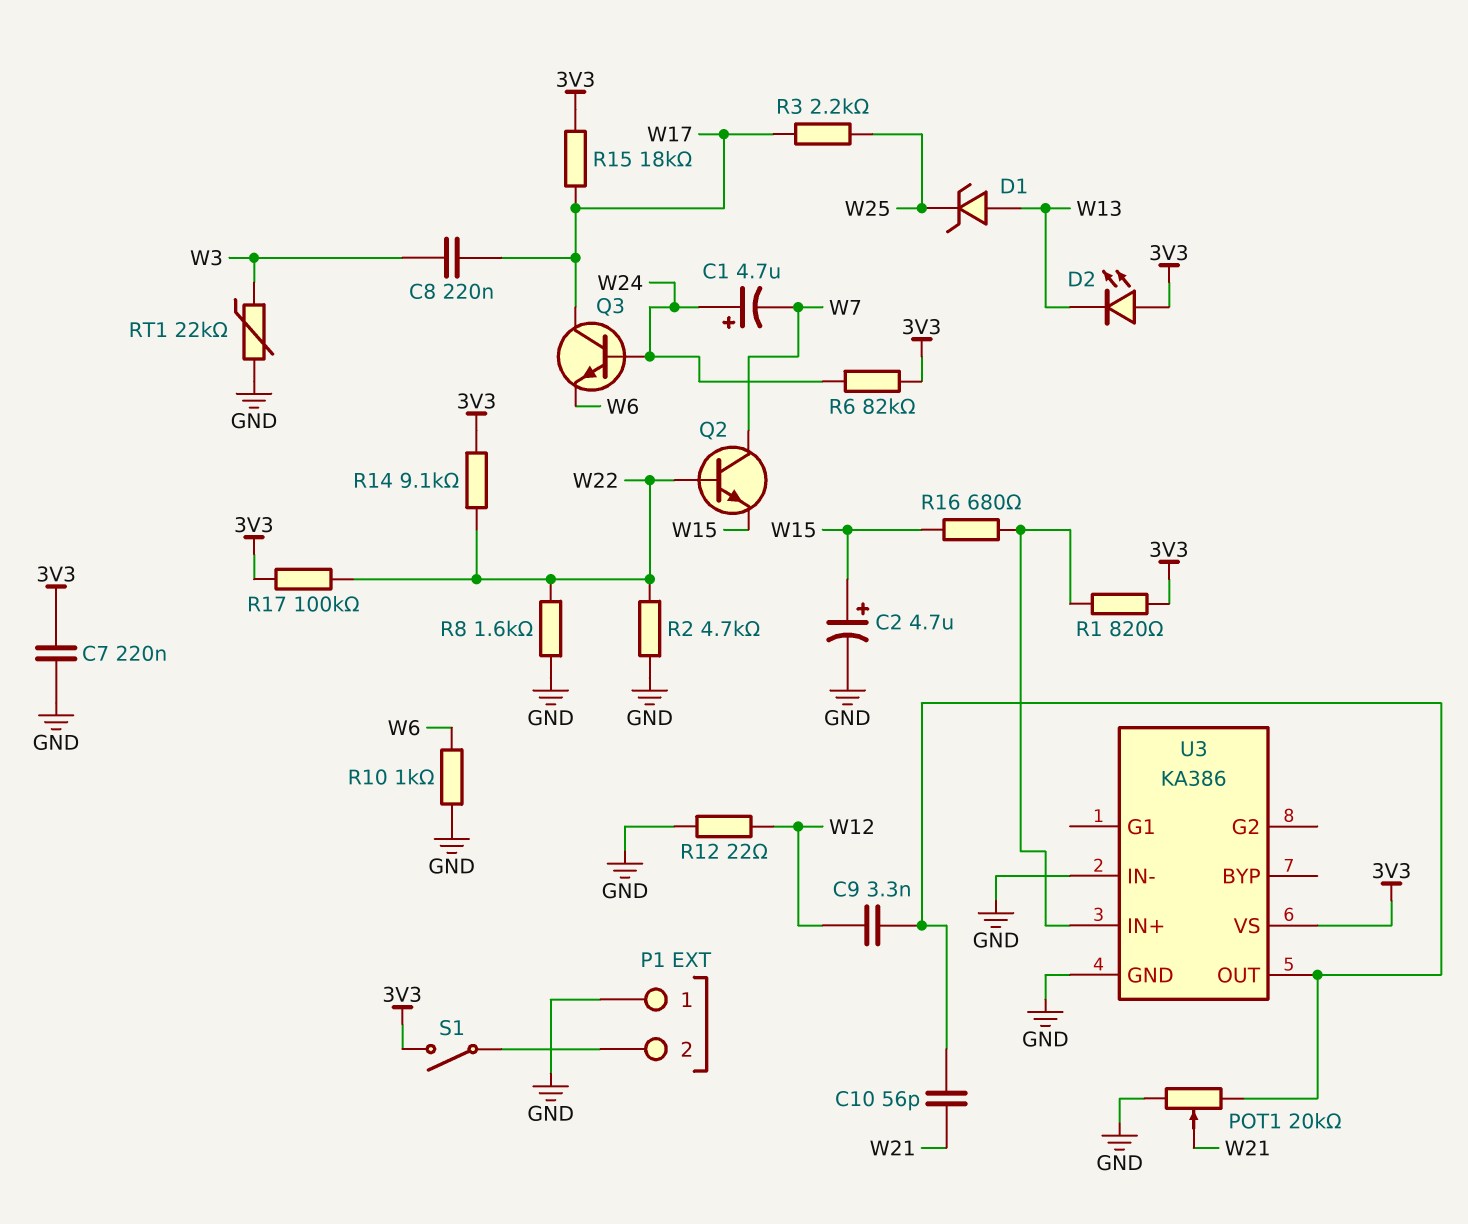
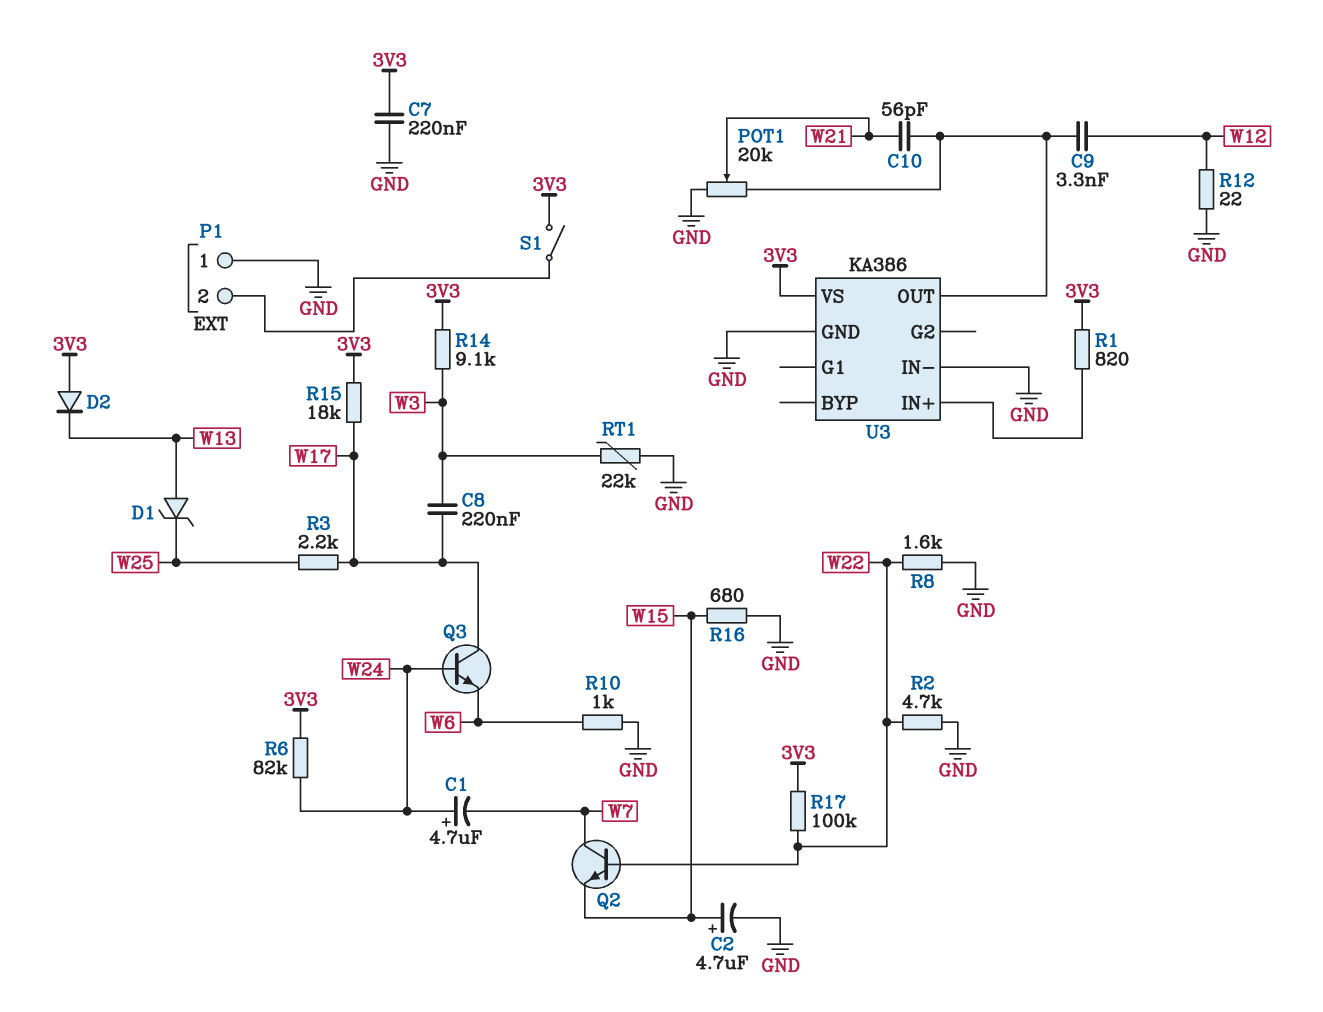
D2: LED (A 3V3, K W13) -> diode (A 3V3, K W13)
R14: 9.1k (3V3, W22) -> 9.1k (3V3, W3)
R16: 680 (U3/IN+, W15) -> 680 (GND, W15)

